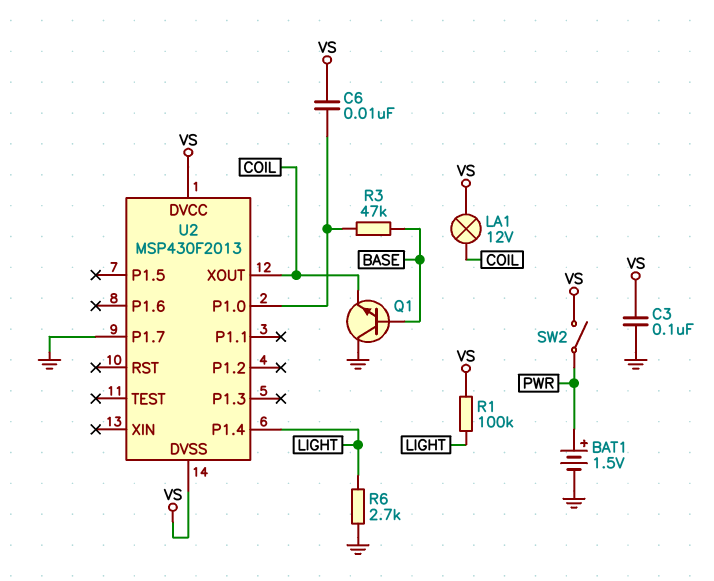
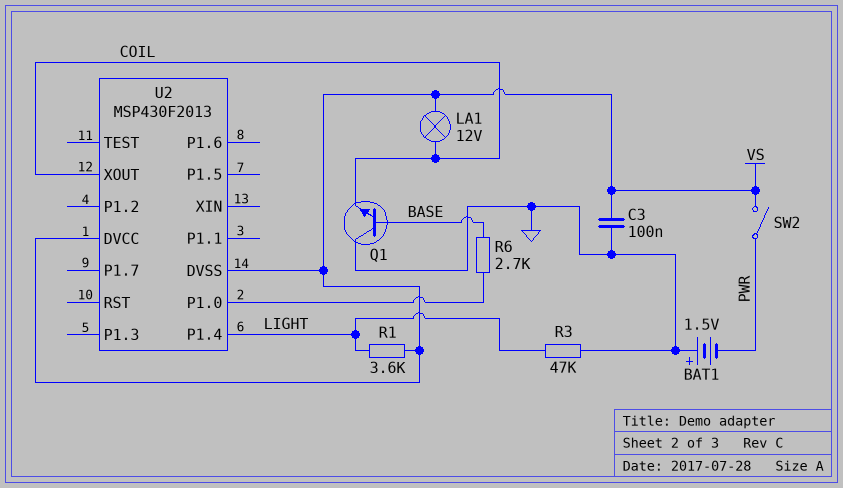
BAT1: 1.5V (plus PWR, minus GND) -> 1.5V (plus GND, minus PWR)
C6: 10nF (U2/P1.0, VS) -> none
R1: 100k (LIGHT, VS) -> 3.6k (LIGHT, VS)
R3: 47k (BASE, U2/P1.0) -> 47k (GND, LIGHT)
R6: 2.7k (GND, LIGHT) -> 2.7k (BASE, U2/P1.0)
U2 pin P1.7: GND -> none

